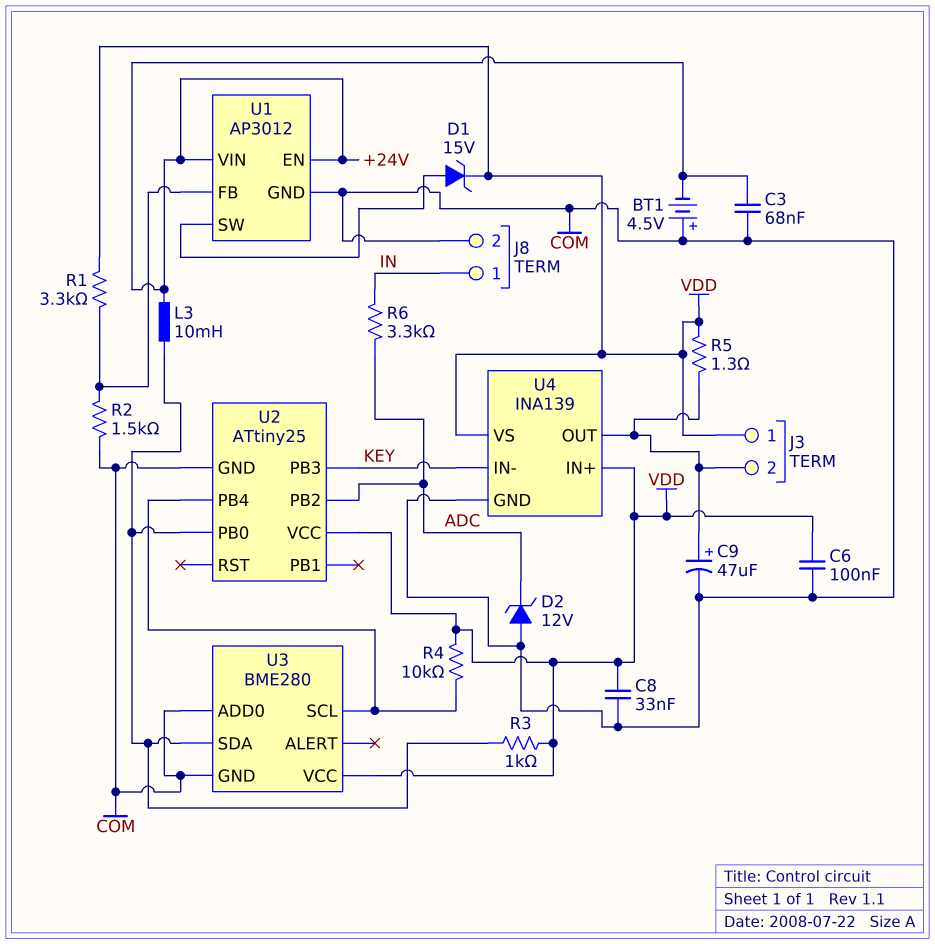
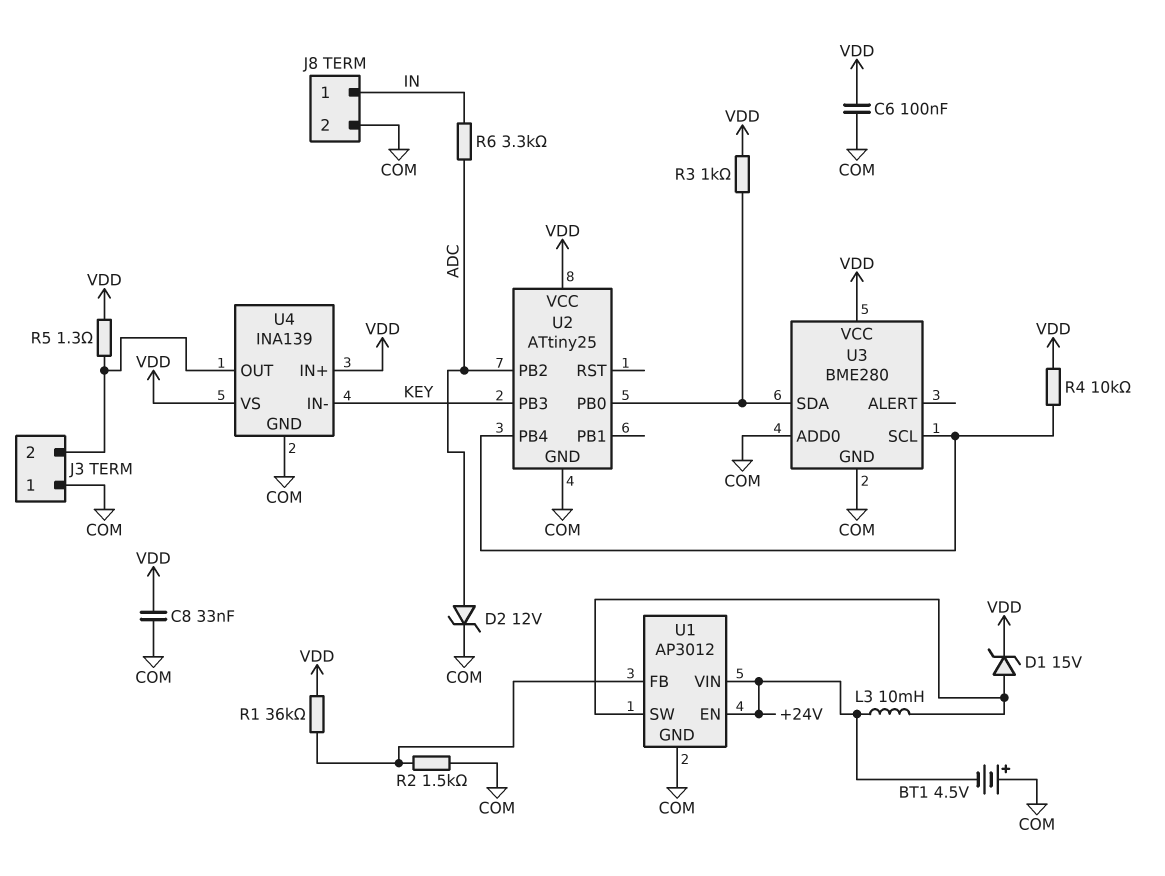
C3: 68nF (+24V, COM) -> none
C9: 47uF (plus J3/2, minus COM) -> none
D2: zener 12V (A COM, K ADC) -> zener 12V (A ADC, K COM)
J3 pin 1: VDD -> COM
L3: 10mH (+24V, U2/PB0) -> 10mH (+24V, U1/SW)
R1: 3.3k (U1/FB, VDD) -> 36k (U1/FB, VDD)

